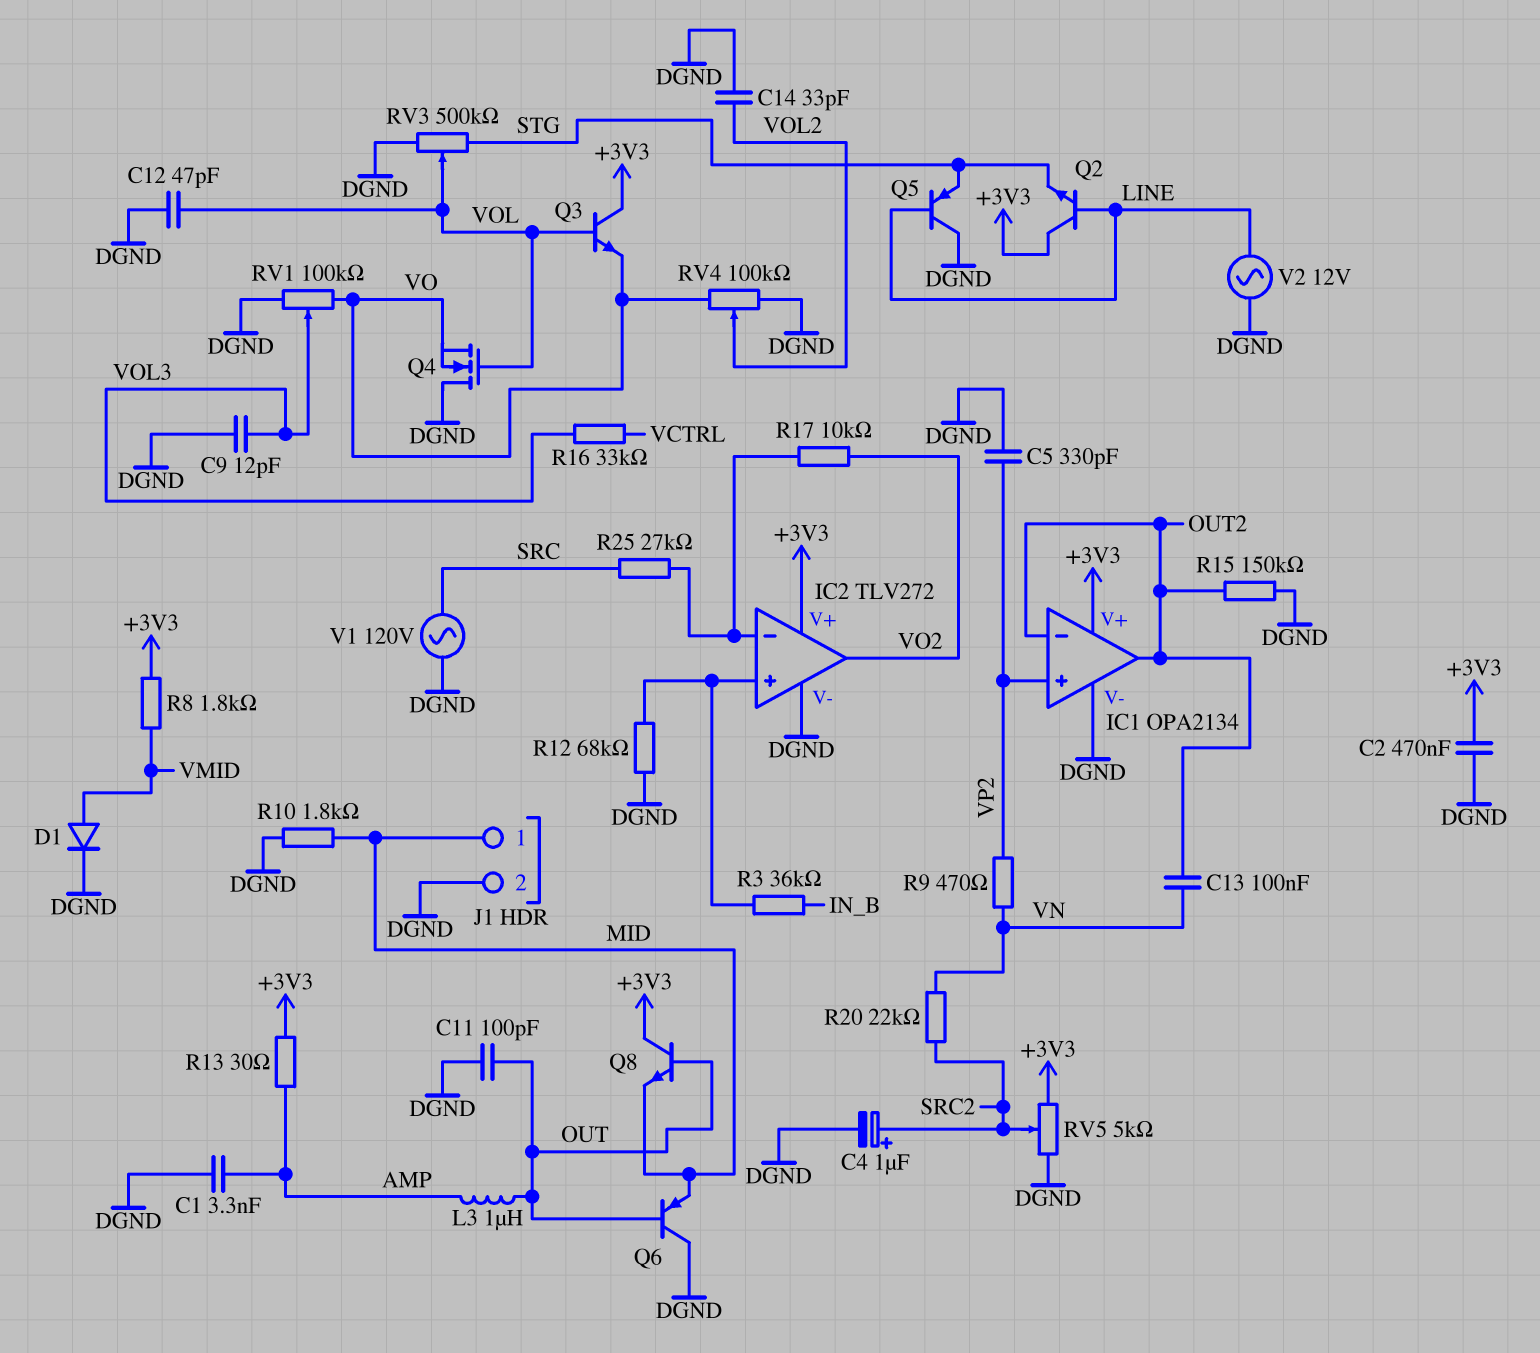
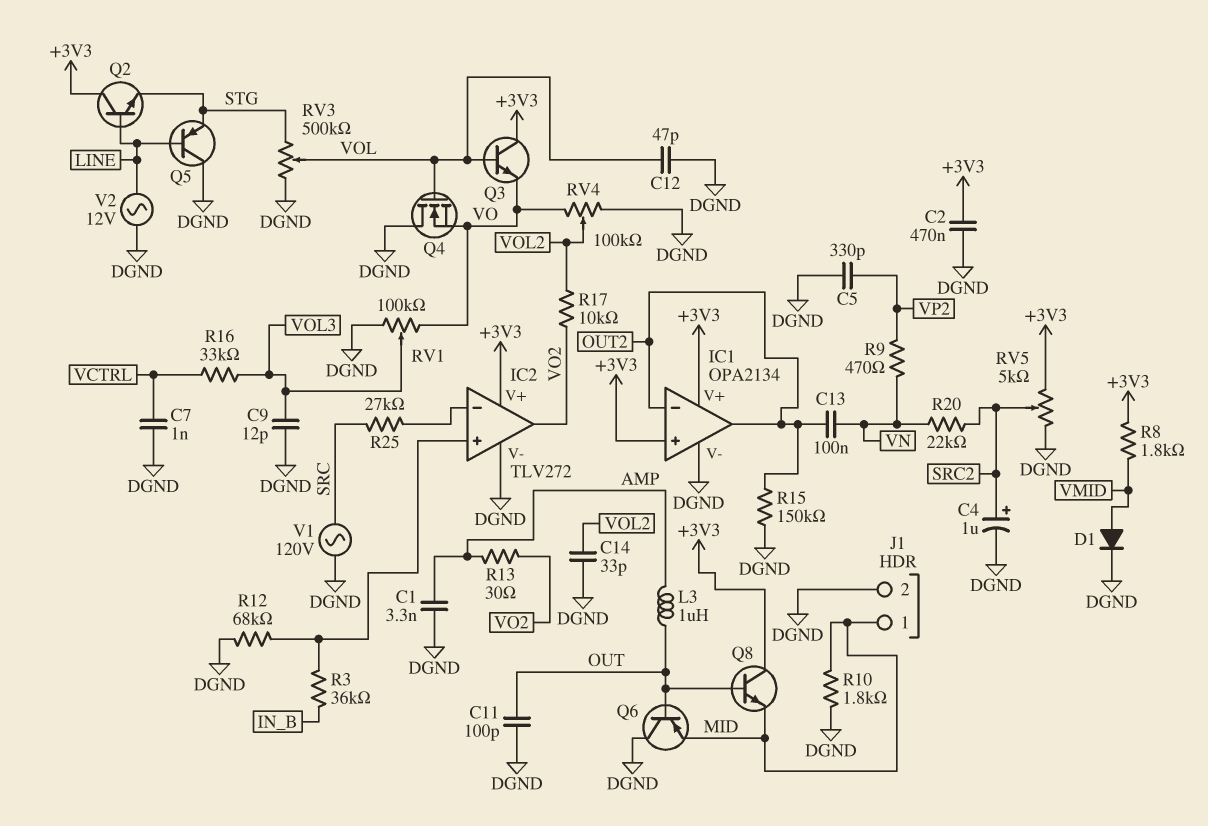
C7: none -> 1nF (DGND, VCTRL)
IC1 pin in+: VP2 -> +3V3
R13: 30 (+3V3, AMP) -> 30 (AMP, VO2)
R17: 10k (IC2/in-, VO2) -> 10k (VO2, VOL2)

